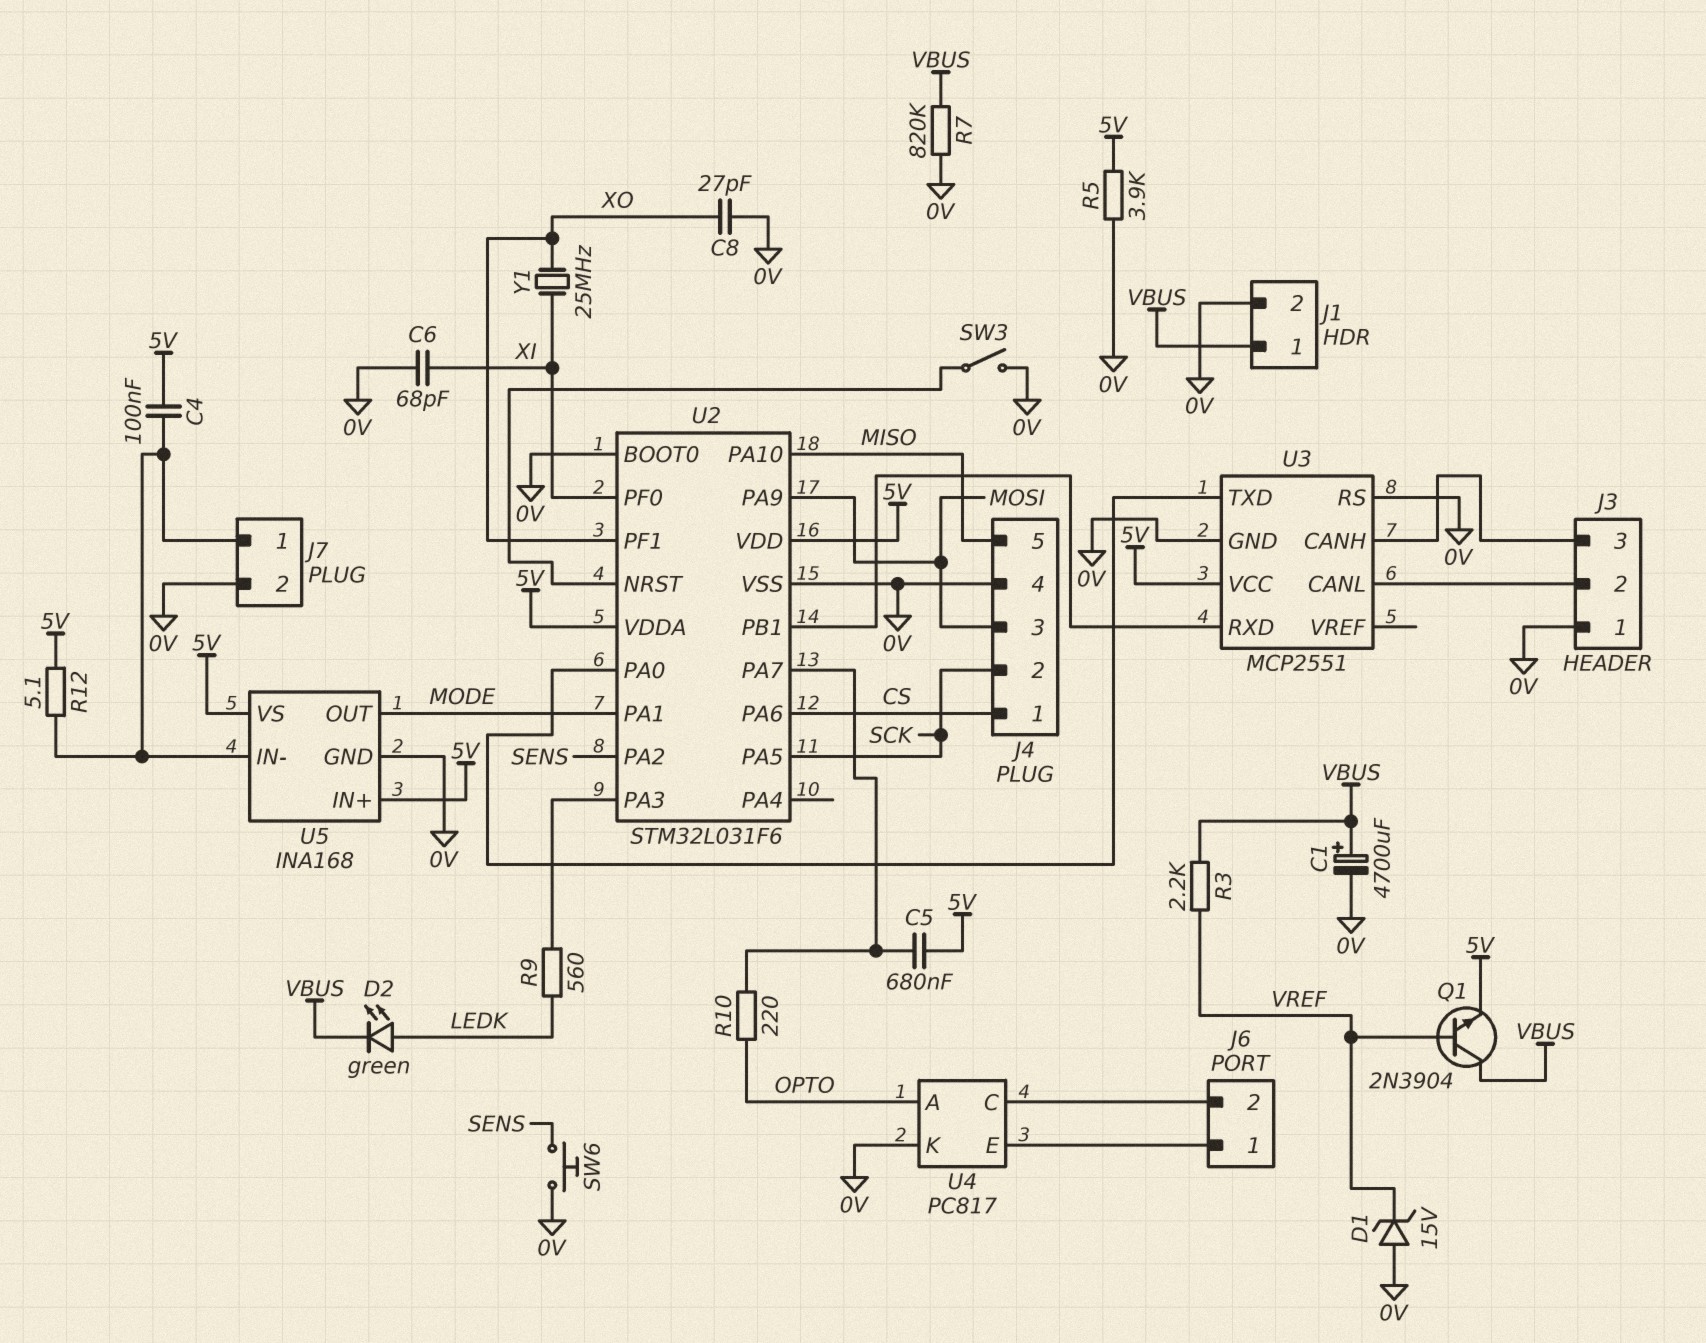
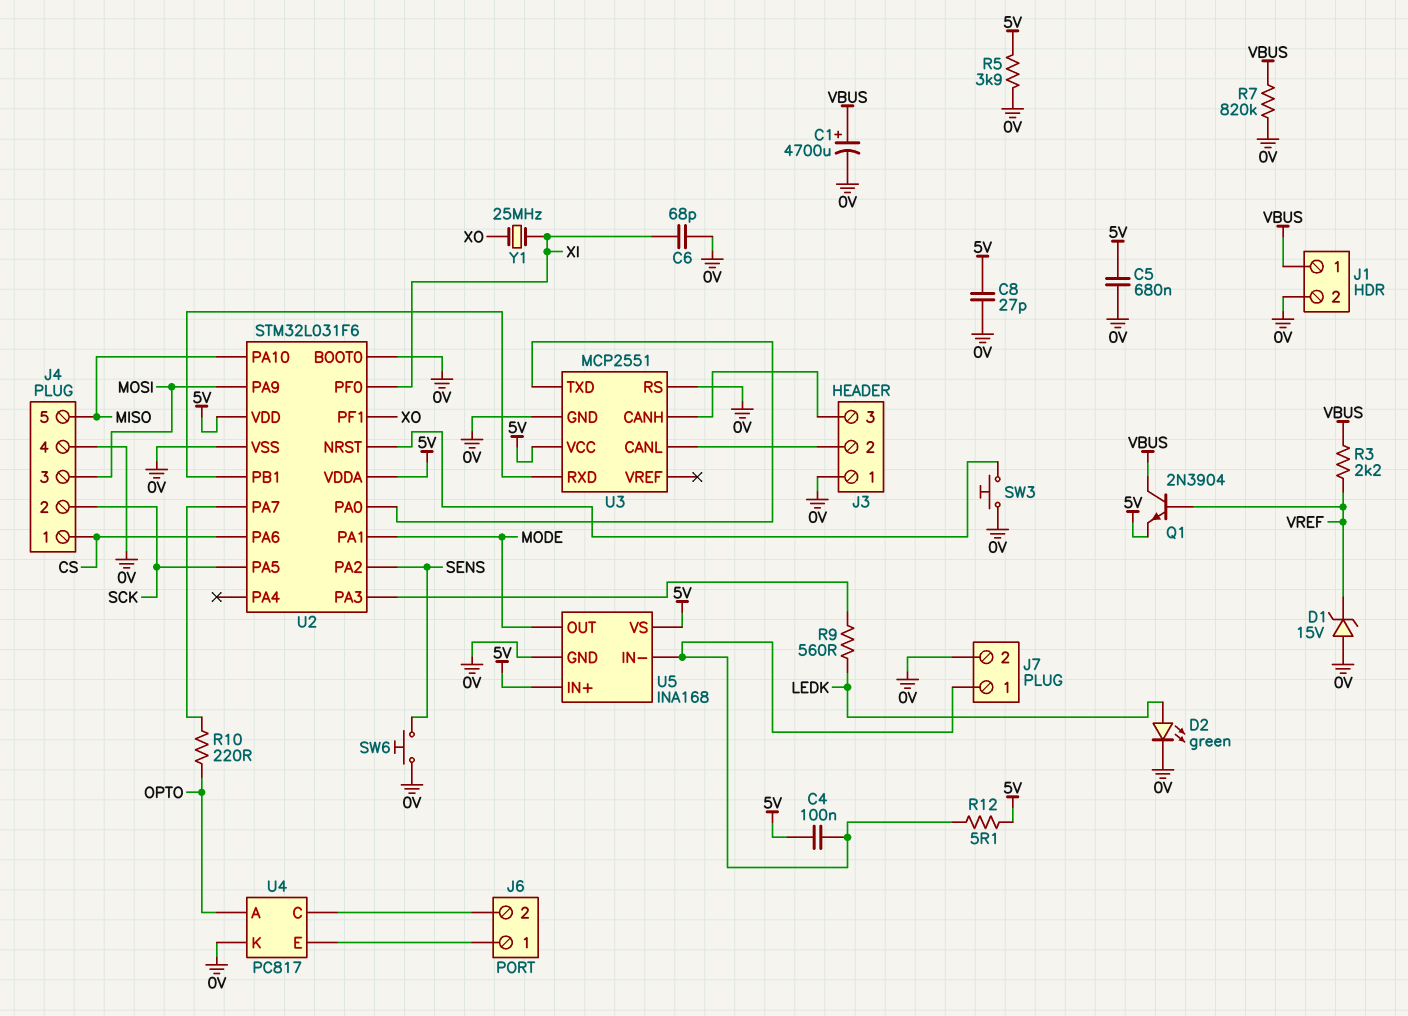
C5: 680nF (5V, U2/PA7) -> 680nF (0V, 5V)
C8: 27pF (0V, XO) -> 27pF (0V, 5V)
D2: LED green (A LEDK, K VBUS) -> LED green (A LEDK, K 0V)
SW3: switch (0V, U2/NRST) -> button (0V, U2/NRST)

